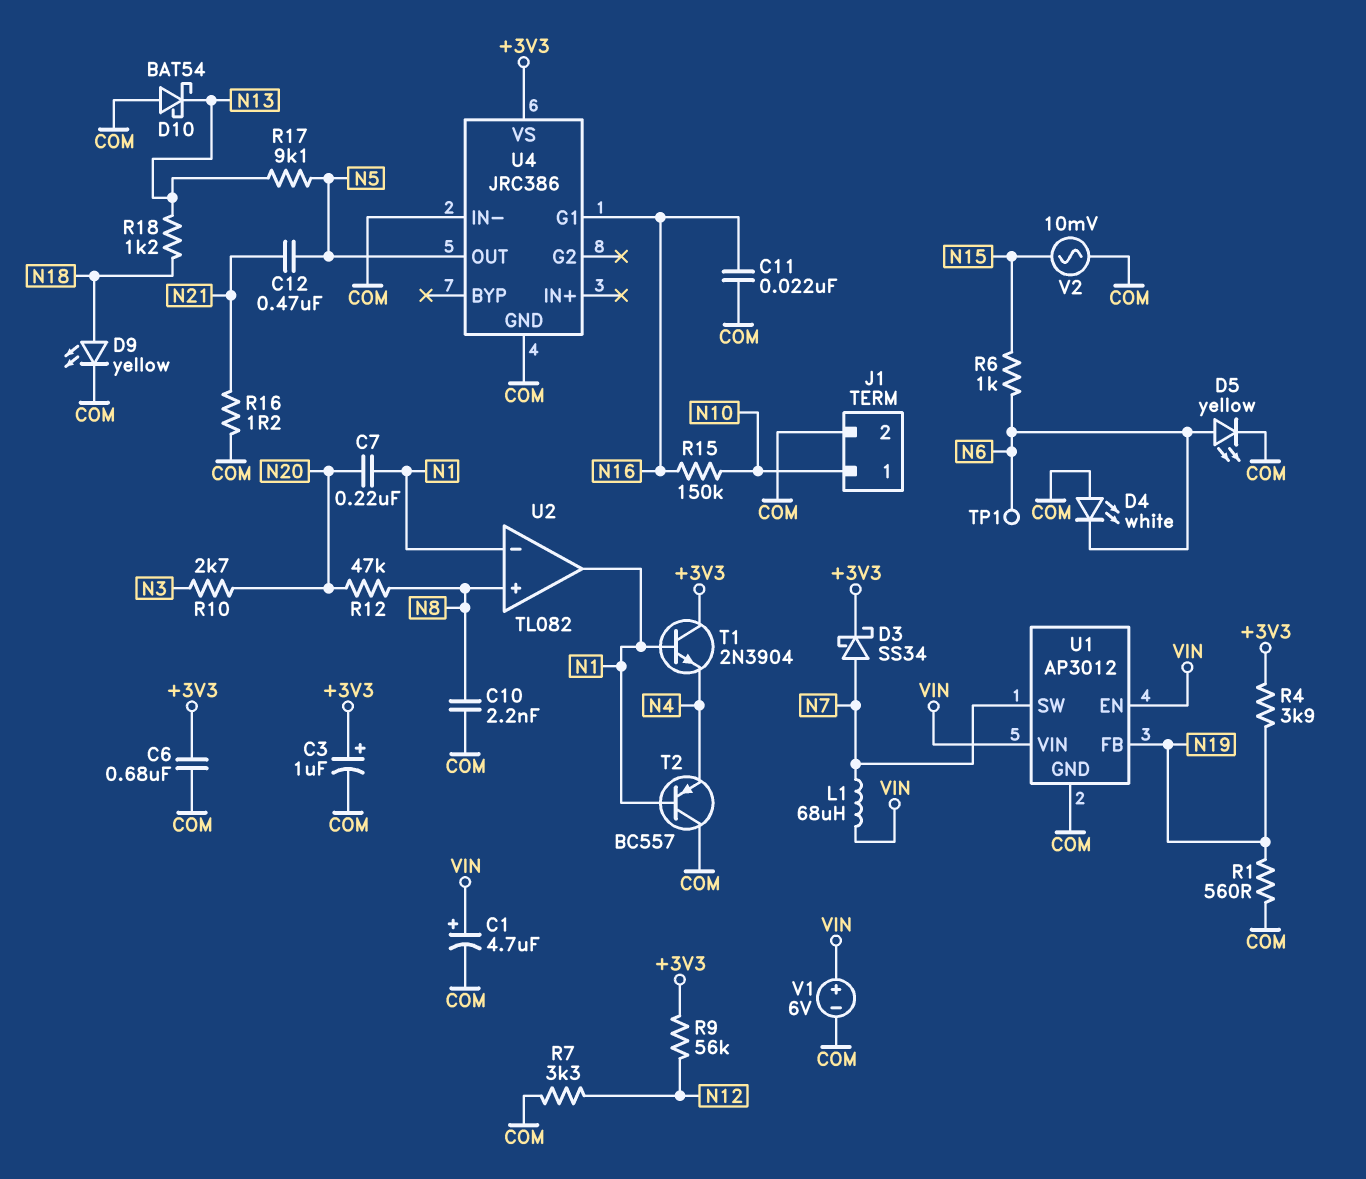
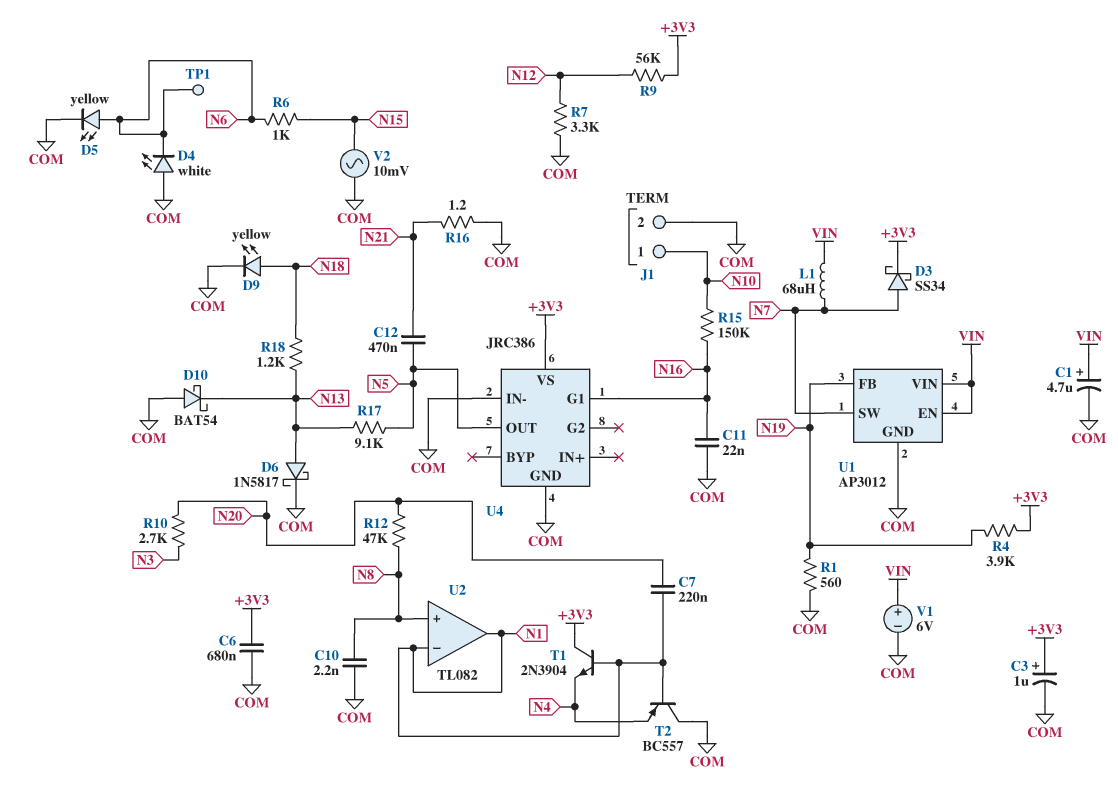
D6: none -> schottky 1N5817 (A N13, K COM)

